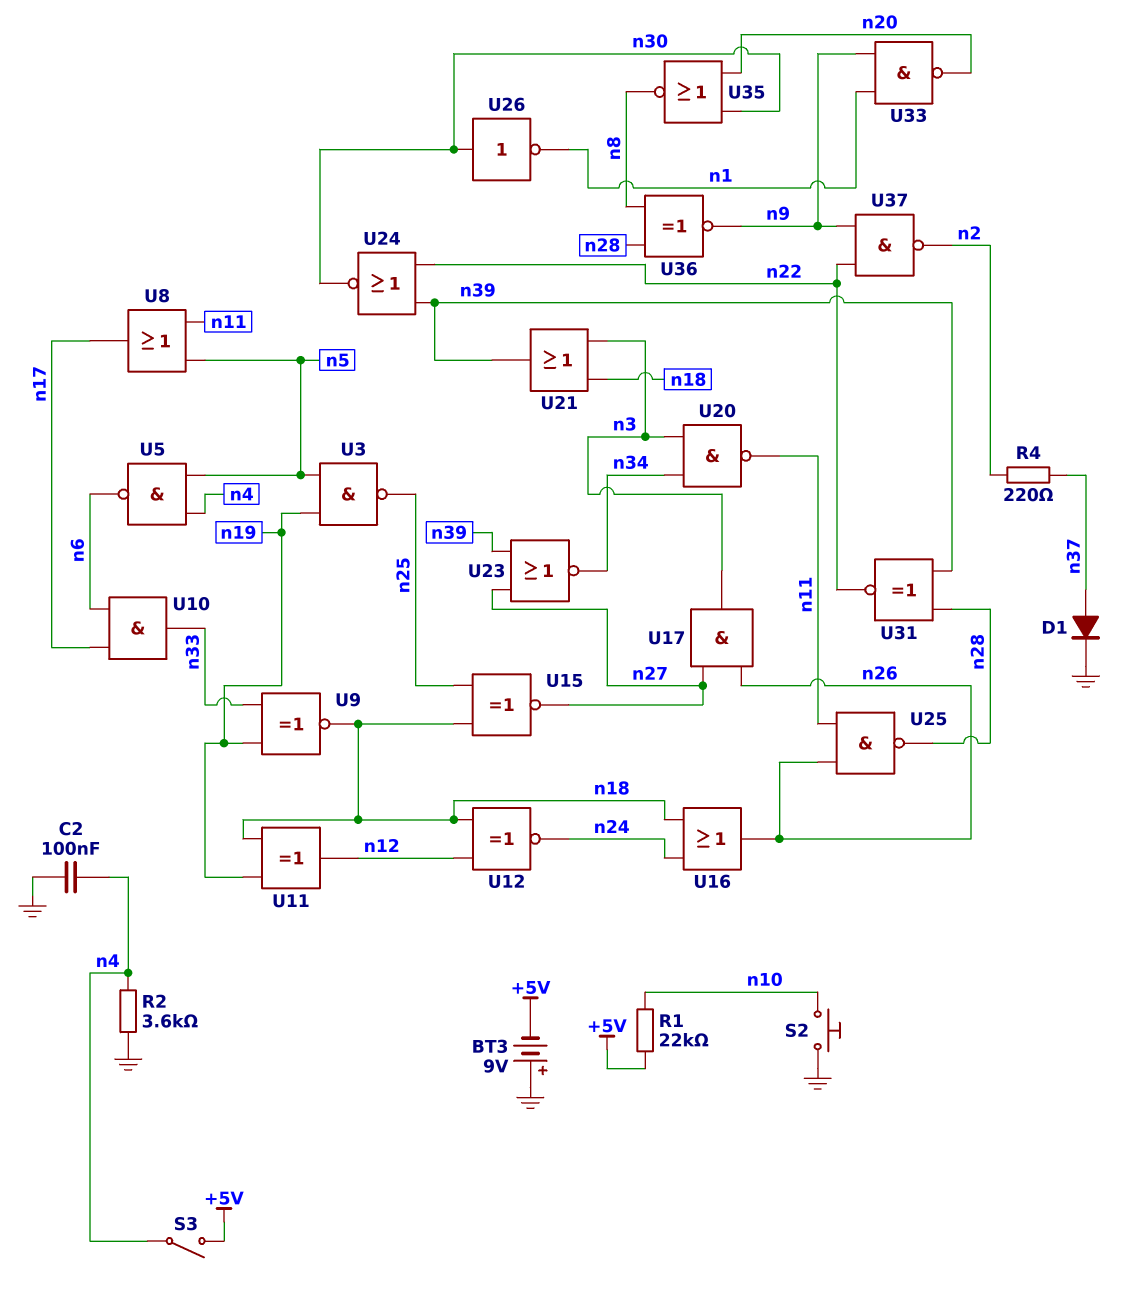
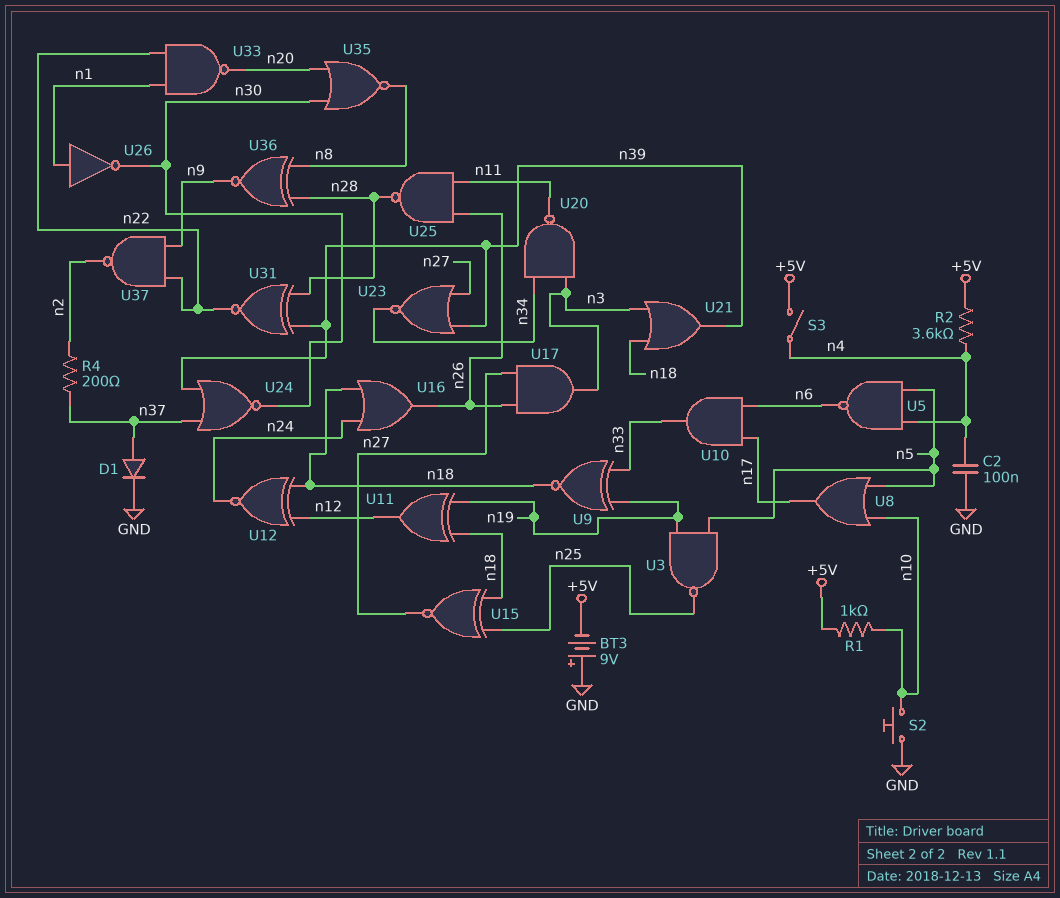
R1: 22k (+5V, n10) -> 1k (+5V, n10)
R2: 3.6k (GND, n4) -> 3.6k (+5V, n4)
R4: 220 (n2, n37) -> 200 (n2, n37)
U8: OR (in n5, in n11, out n17) -> OR (in n5, in n10, out n17)
U24: NOR (in n22, in n39, out n30) -> NOR (in n37, in n39, out n30)
U26: NOT (in n30, out n1) -> NOT (in n1, out n30)
U33: NAND (in n1, in n9, out n20) -> NAND (in n1, in n22, out n20)

